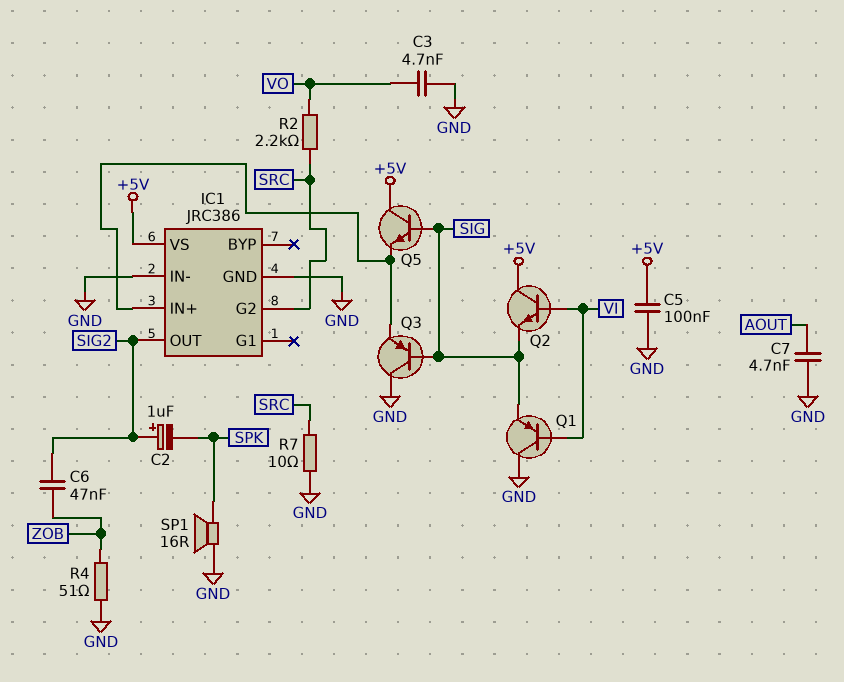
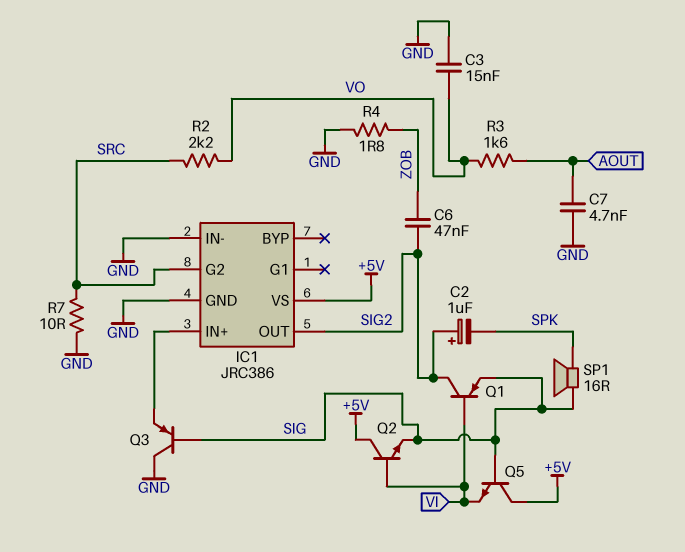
C3: 4.7nF (GND, VO) -> 15nF (GND, VO)
C5: 100nF (+5V, GND) -> none
Q1: PNP (B VI, C GND, E SIG) -> PNP (B VI, C SIG2, E SIG)
Q5: NPN (B SIG, C +5V, E IC1/IN+) -> NPN (B SIG, C +5V, E VI)
R3: none -> 1.6k (AOUT, VO)
R4: 51 (GND, ZOB) -> 1.8 (GND, ZOB)
SP1: speaker 16R (GND, SPK) -> speaker 16R (SIG, SPK)

